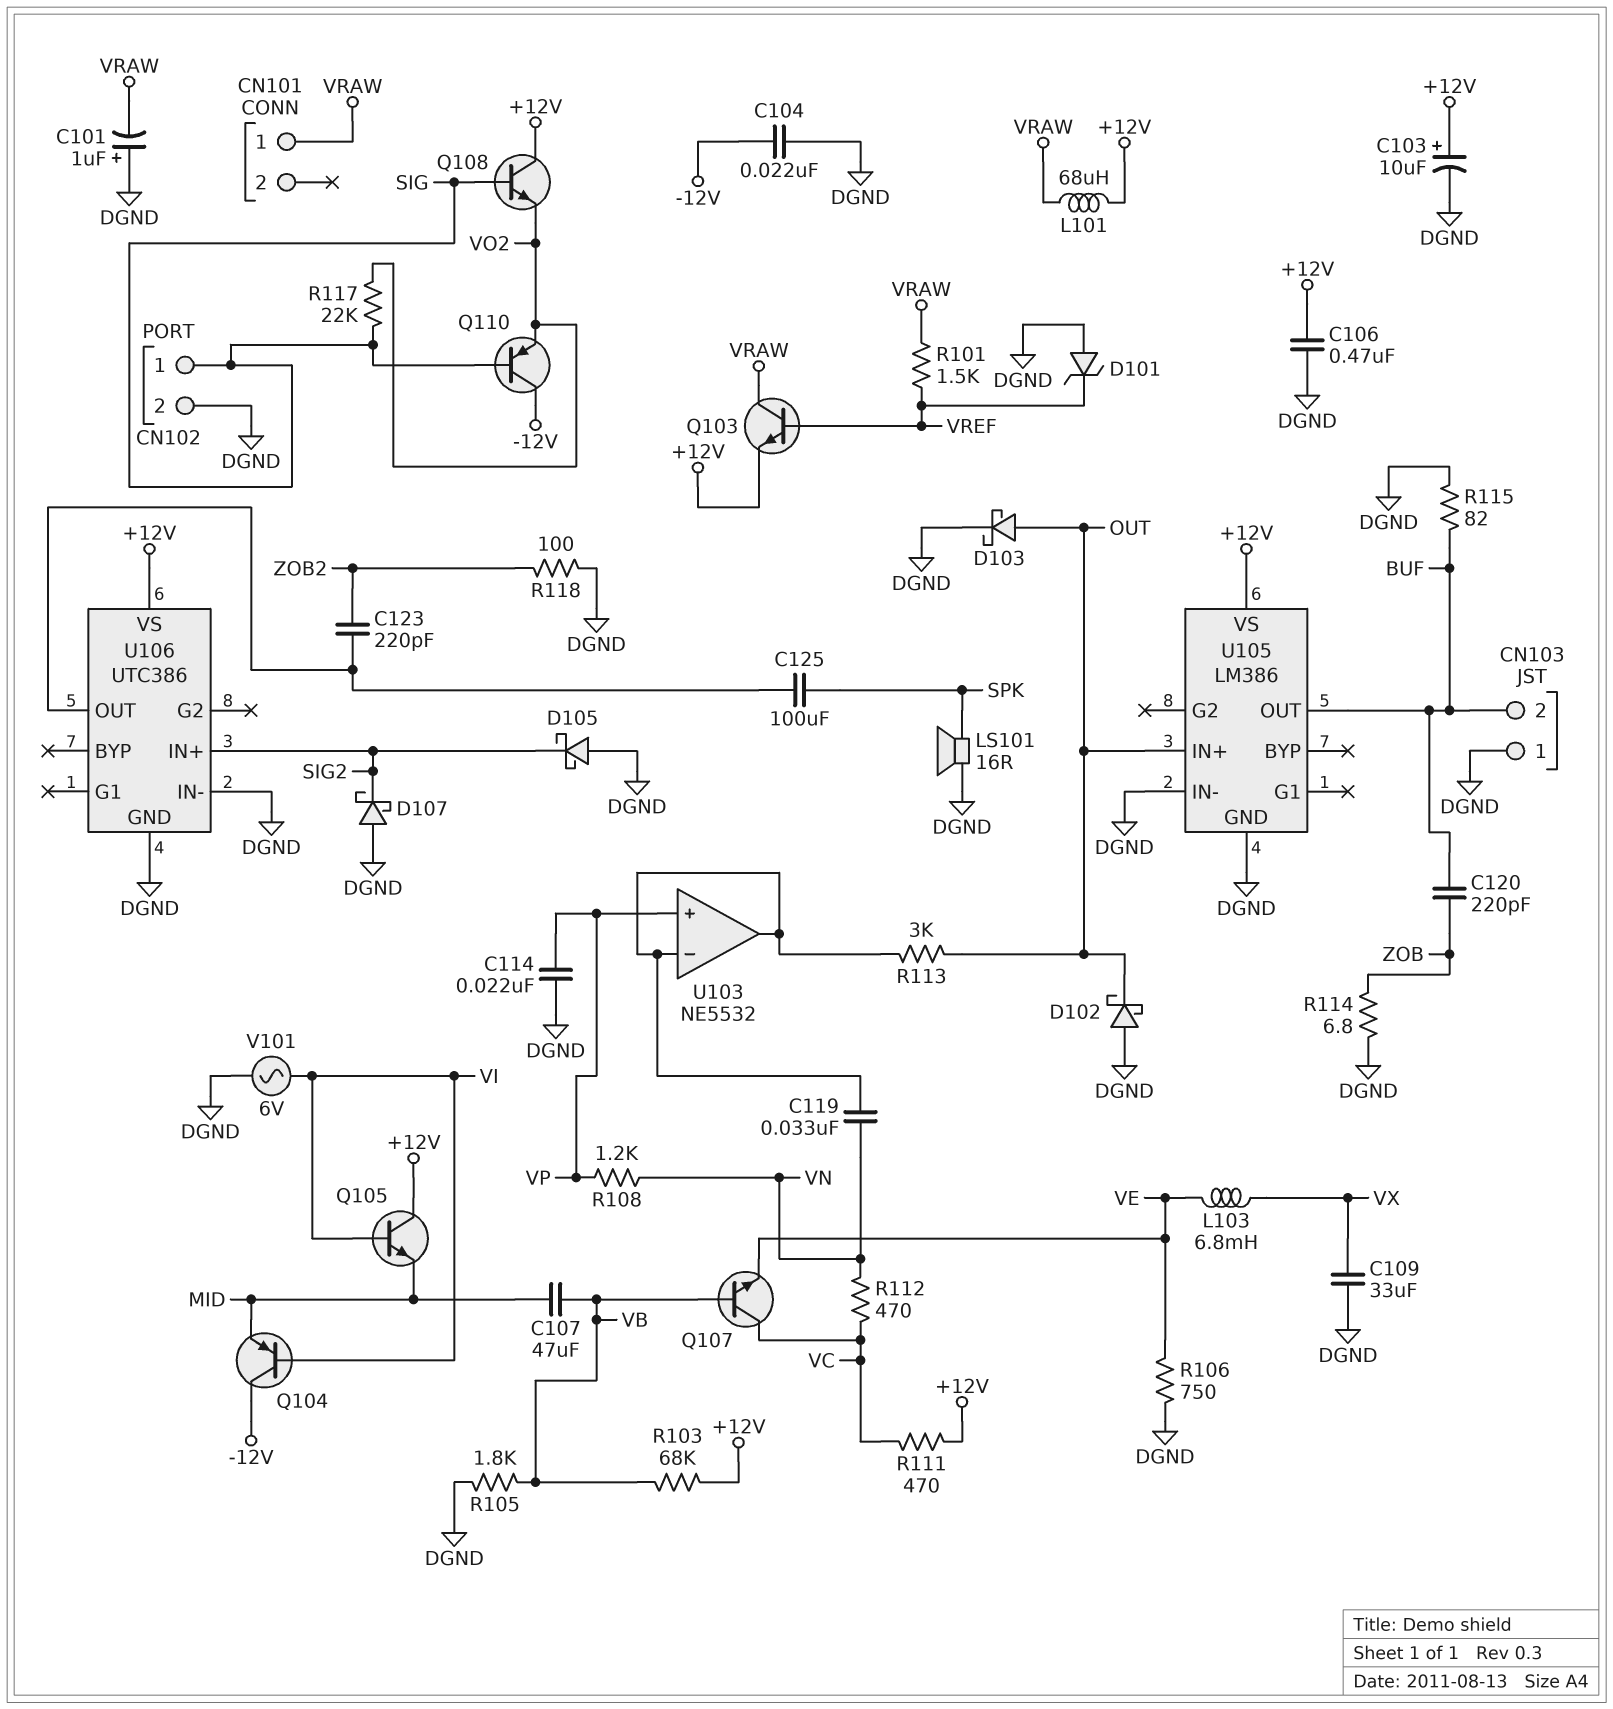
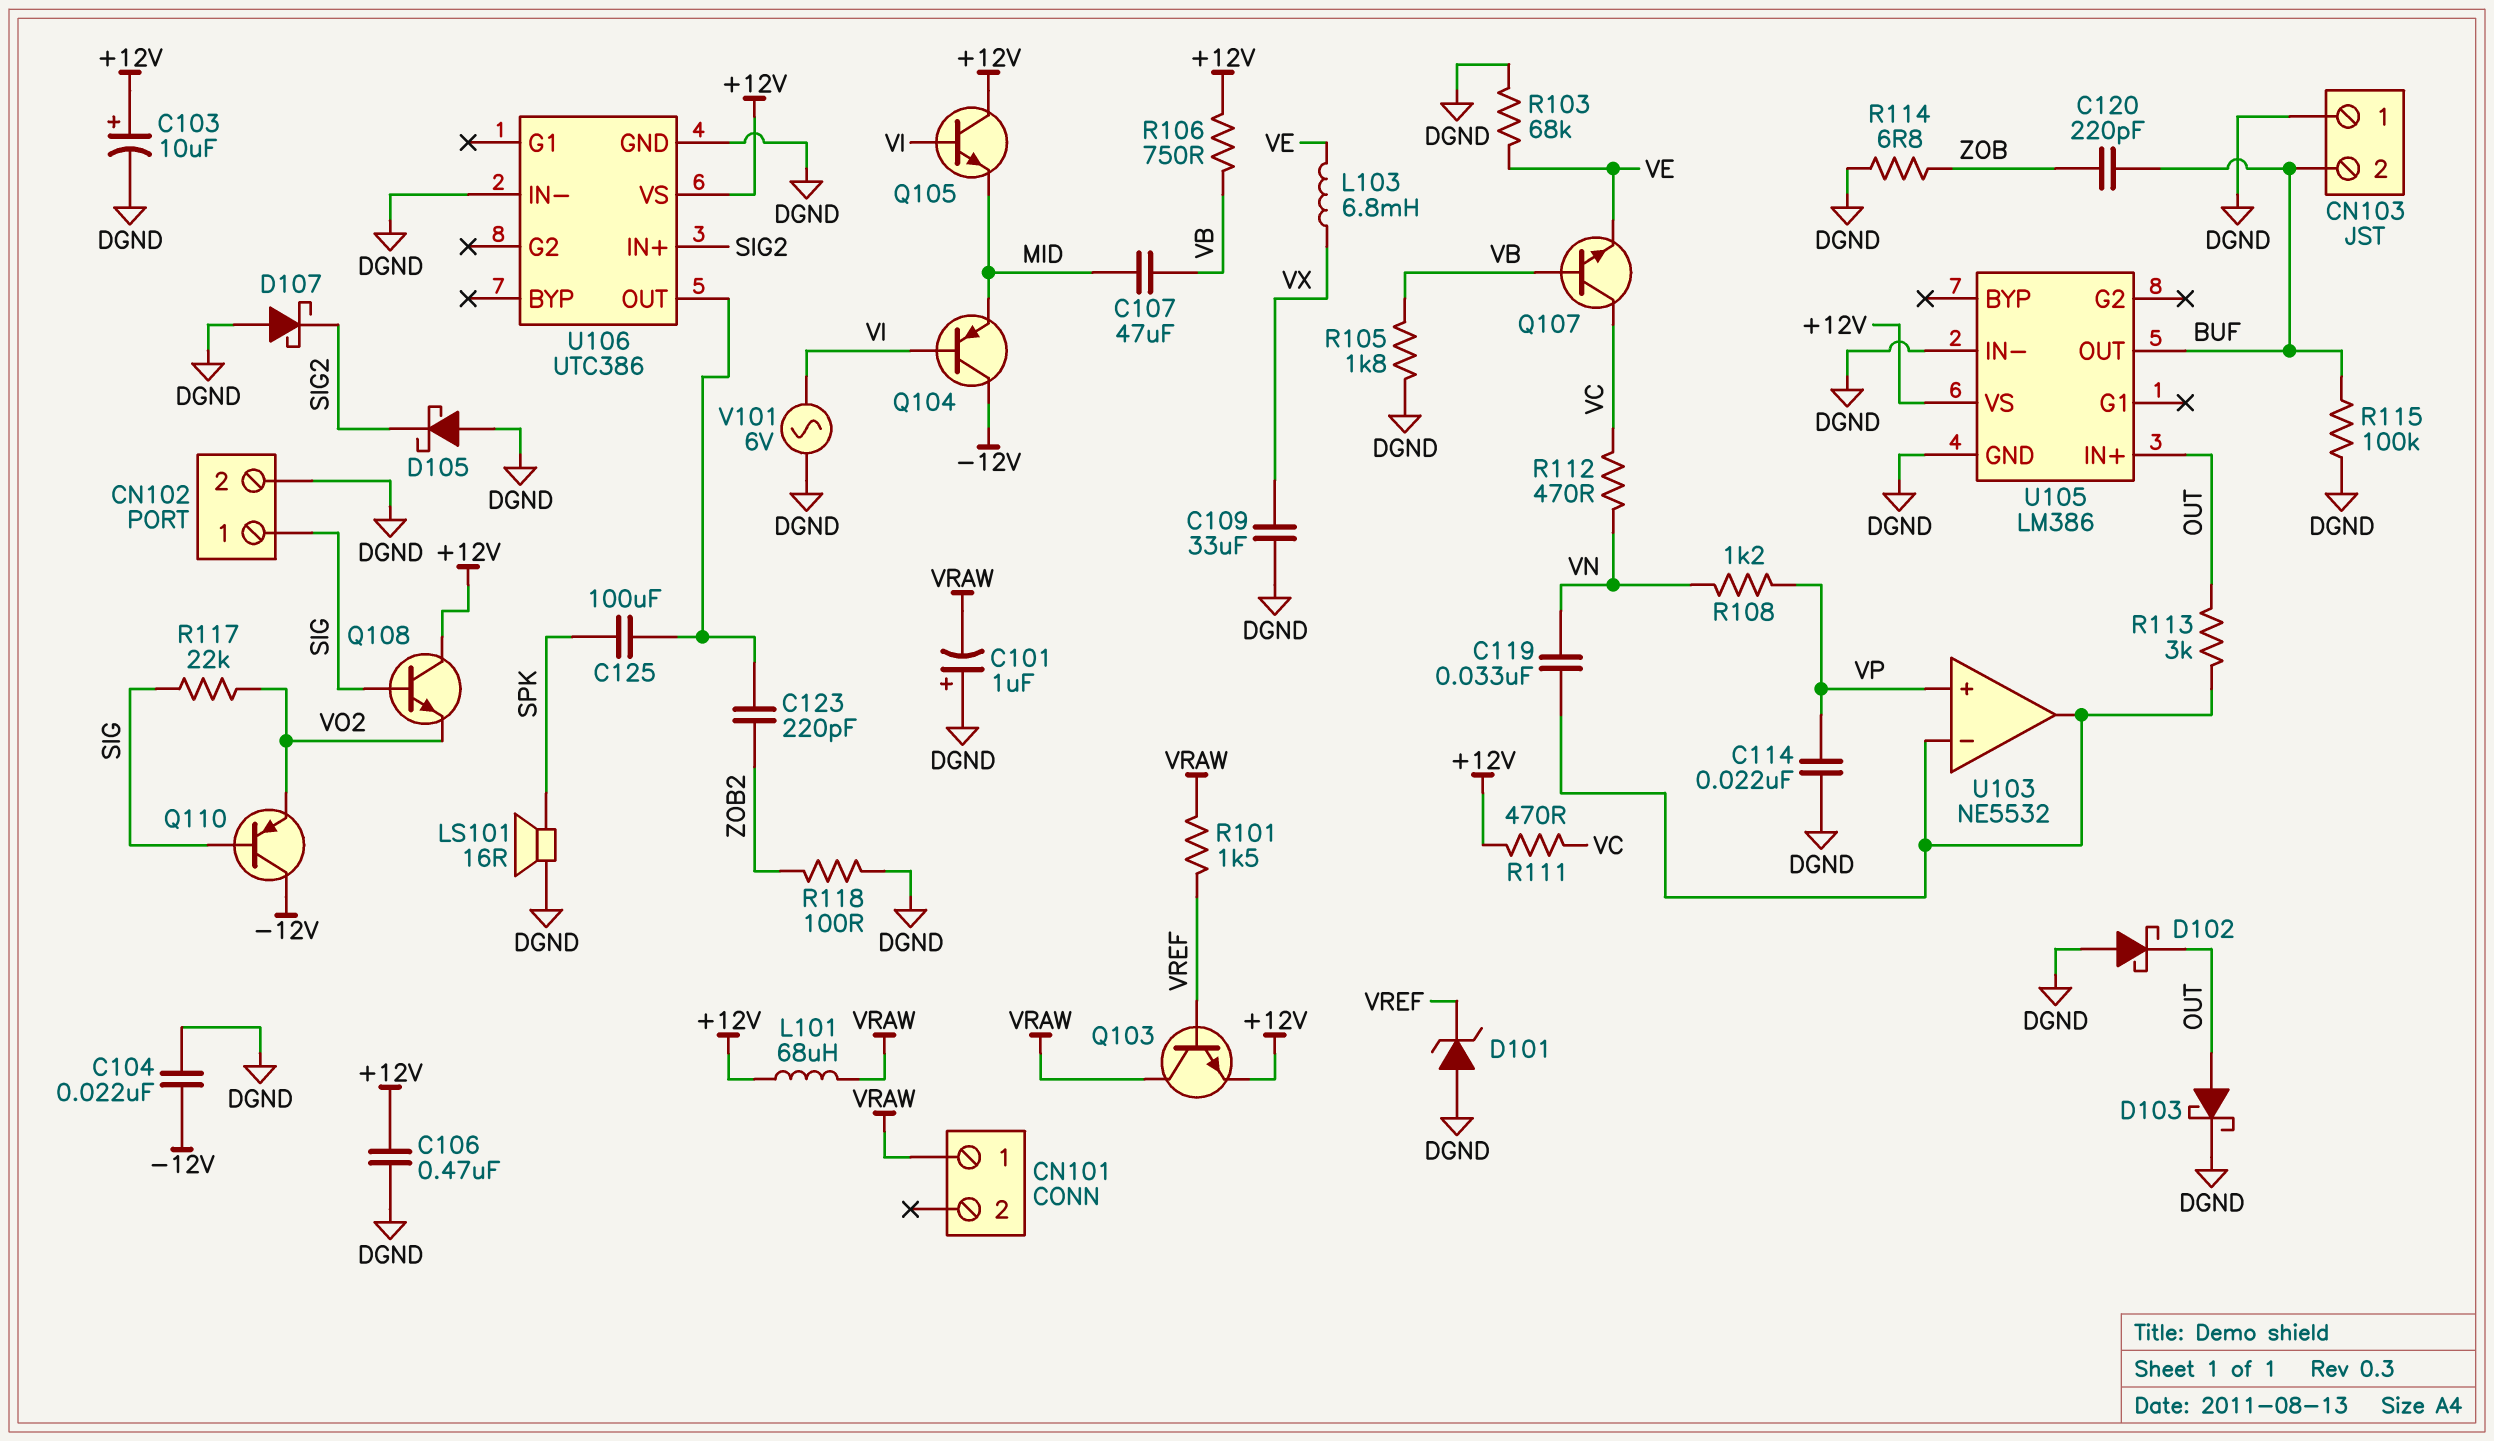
R103: 68k (+12V, VB) -> 68k (DGND, VE)
R106: 750 (DGND, VE) -> 750 (+12V, VB)
R115: 82 (BUF, DGND) -> 100k (BUF, DGND)

